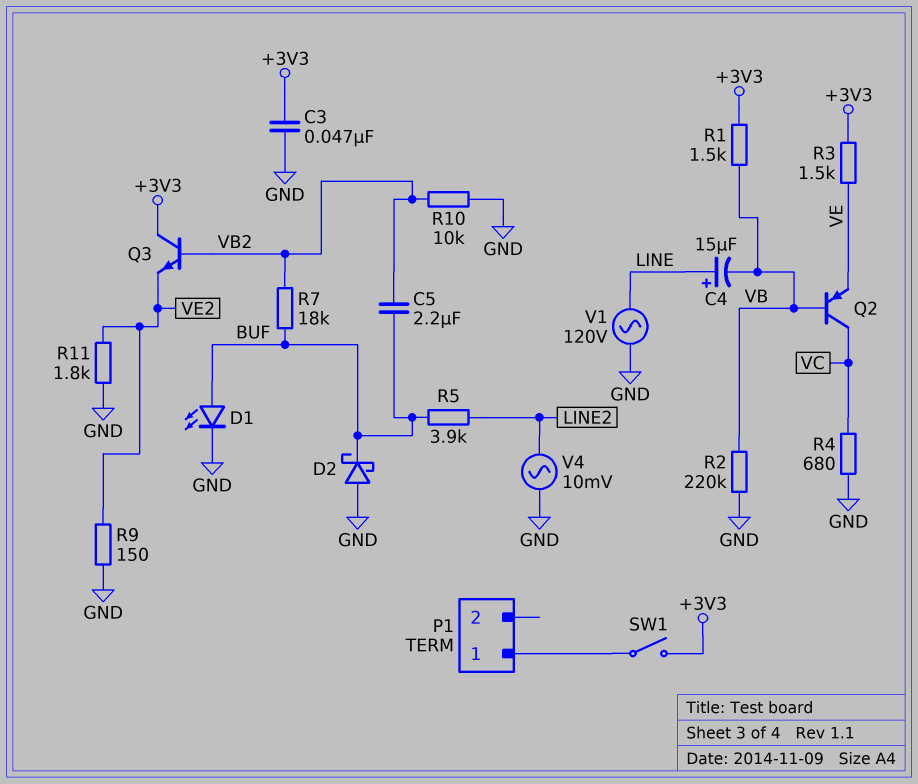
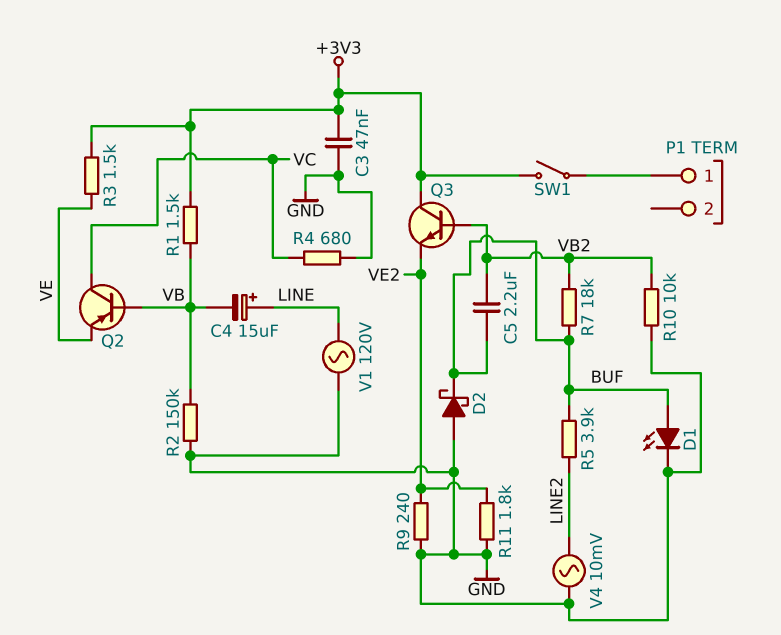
R2: 220k (GND, VB) -> 150k (GND, VB)
R9: 150 (GND, VE2) -> 240 (GND, VE2)

